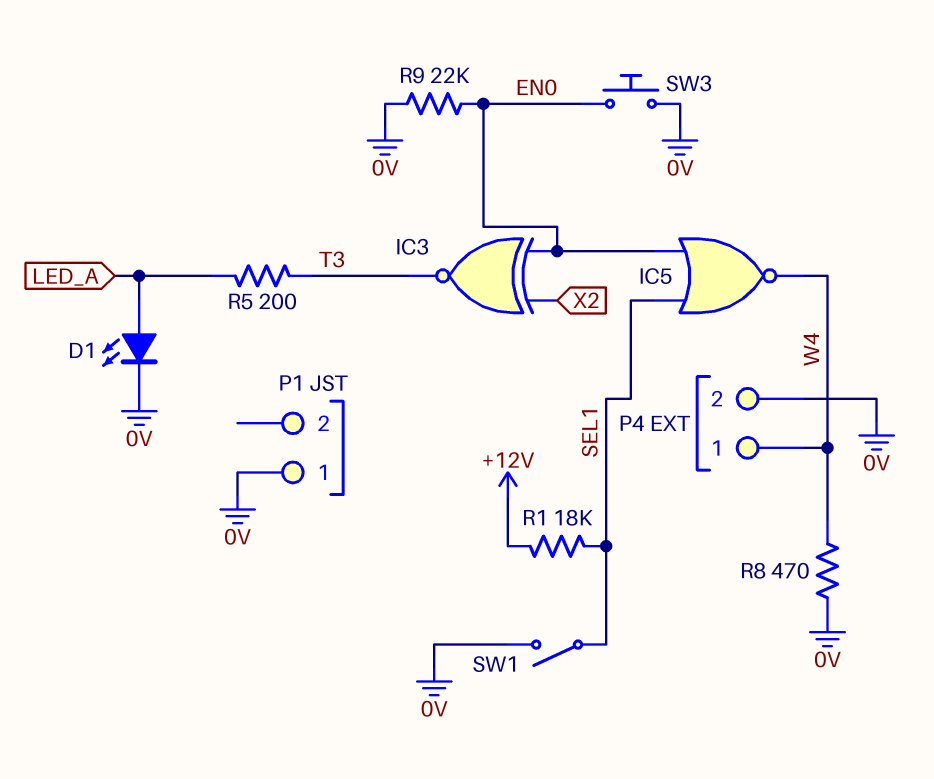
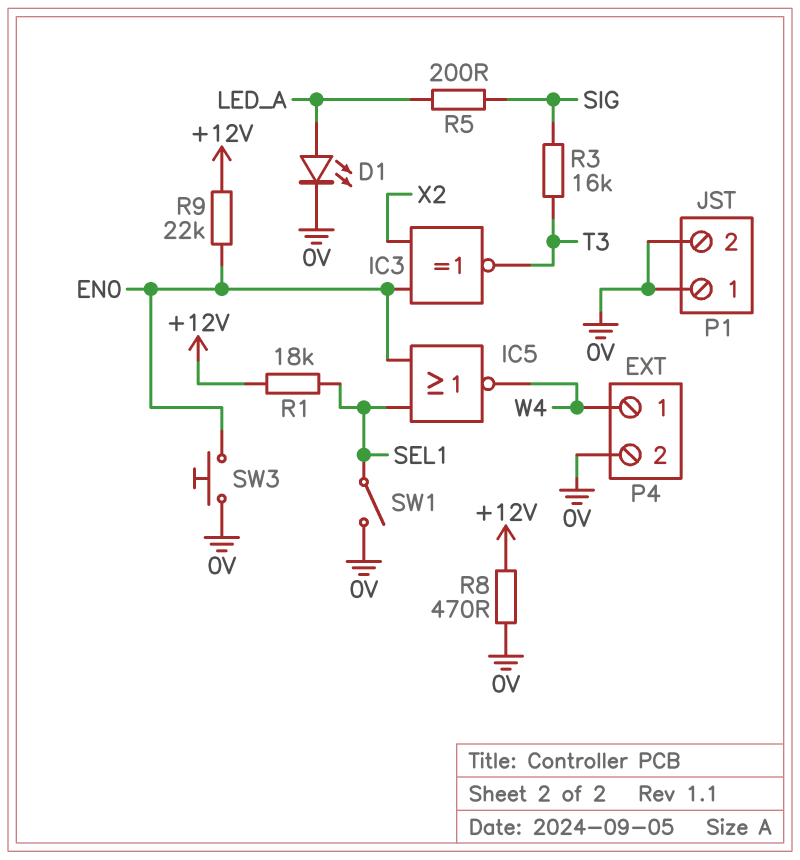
P1 pin 2: none -> 0V
R3: none -> 16k (SIG, T3)
R5: 200 (LED_A, T3) -> 200 (LED_A, SIG)
R8: 470 (0V, W4) -> 470 (+12V, 0V)
R9: 22k (0V, EN0) -> 22k (+12V, EN0)

